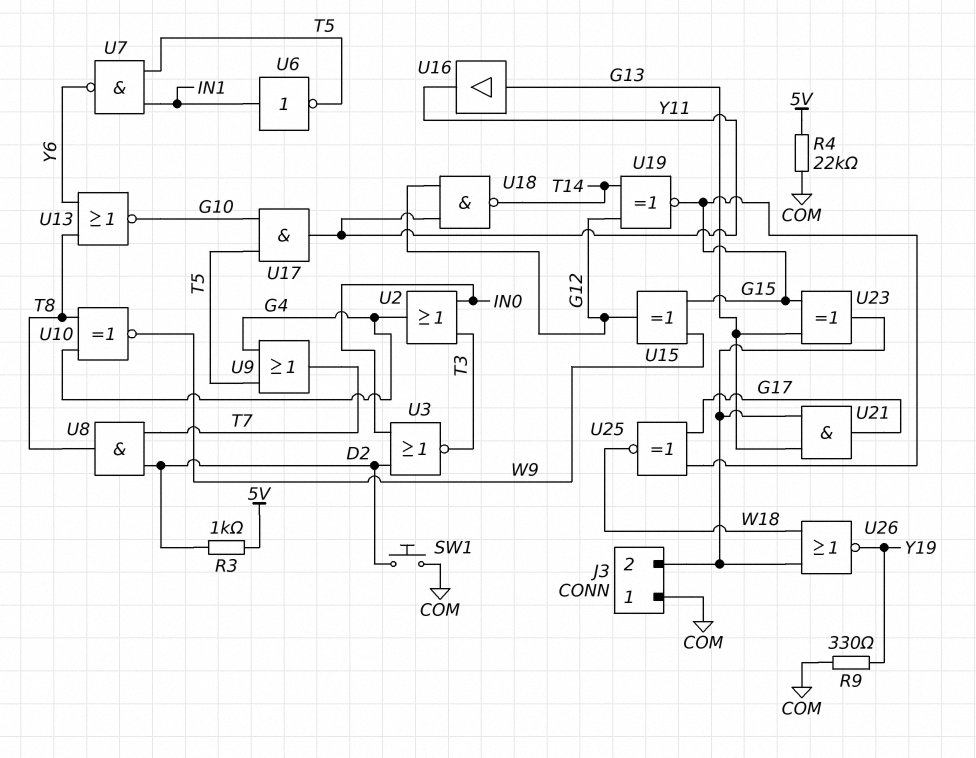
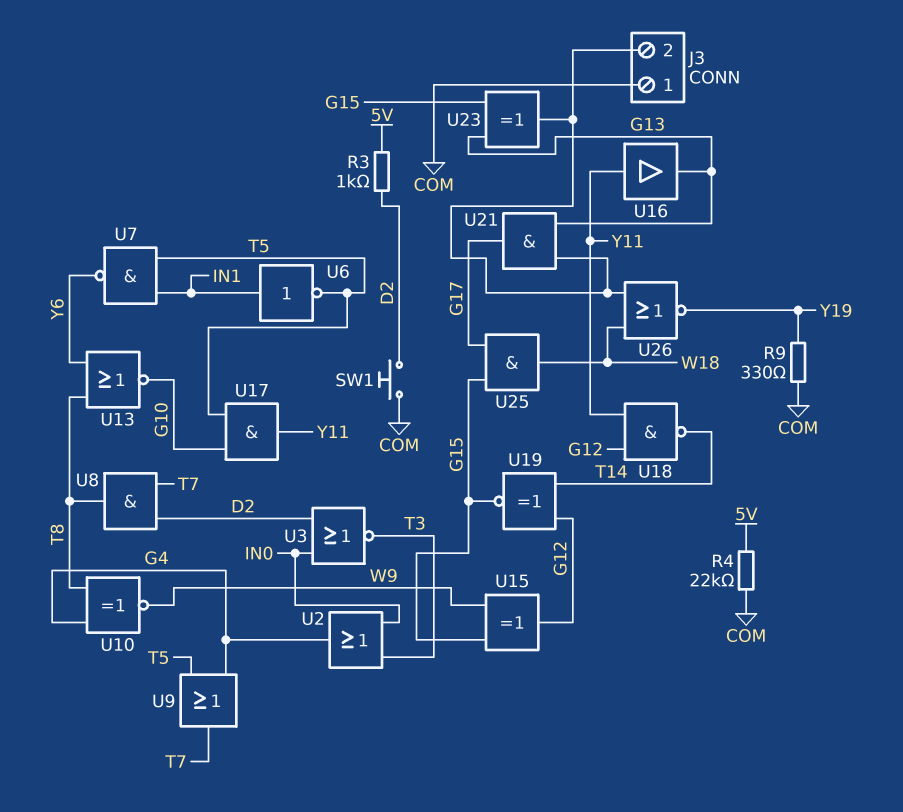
U16: buffer (in G13, out Y11) -> buffer (in Y11, out G13)
U25: XNOR (in G15, in G17, out W18) -> AND (in G15, in G17, out W18)

